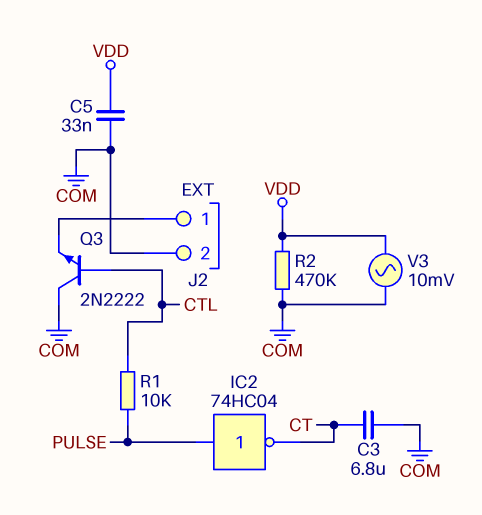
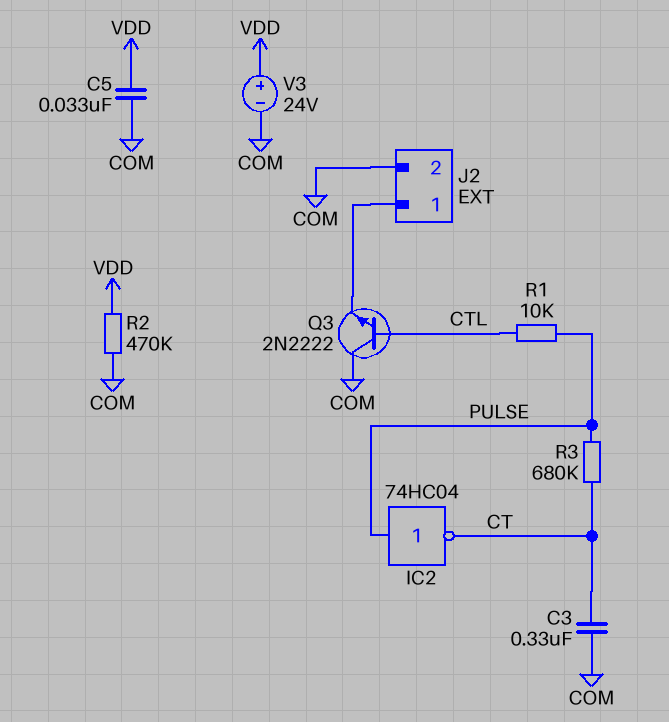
C3: 6.8uF (COM, CT) -> 330nF (COM, CT)
R3: none -> 680k (CT, PULSE)
V3: AC 10mV (COM, VDD) -> 24V (plus VDD, minus COM)

